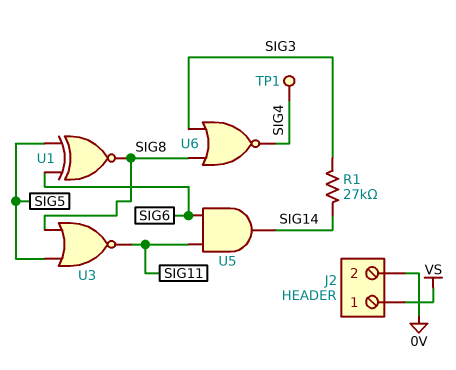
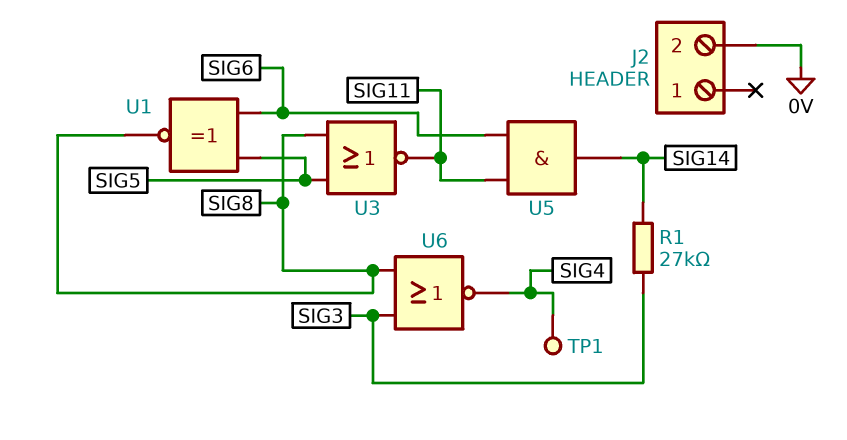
J2 pin 1: VS -> none

